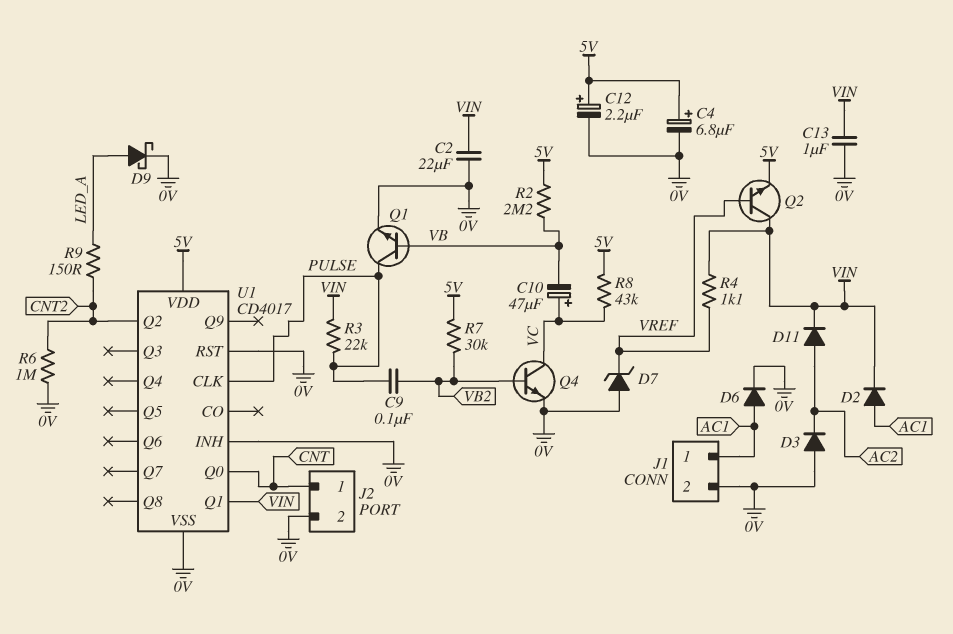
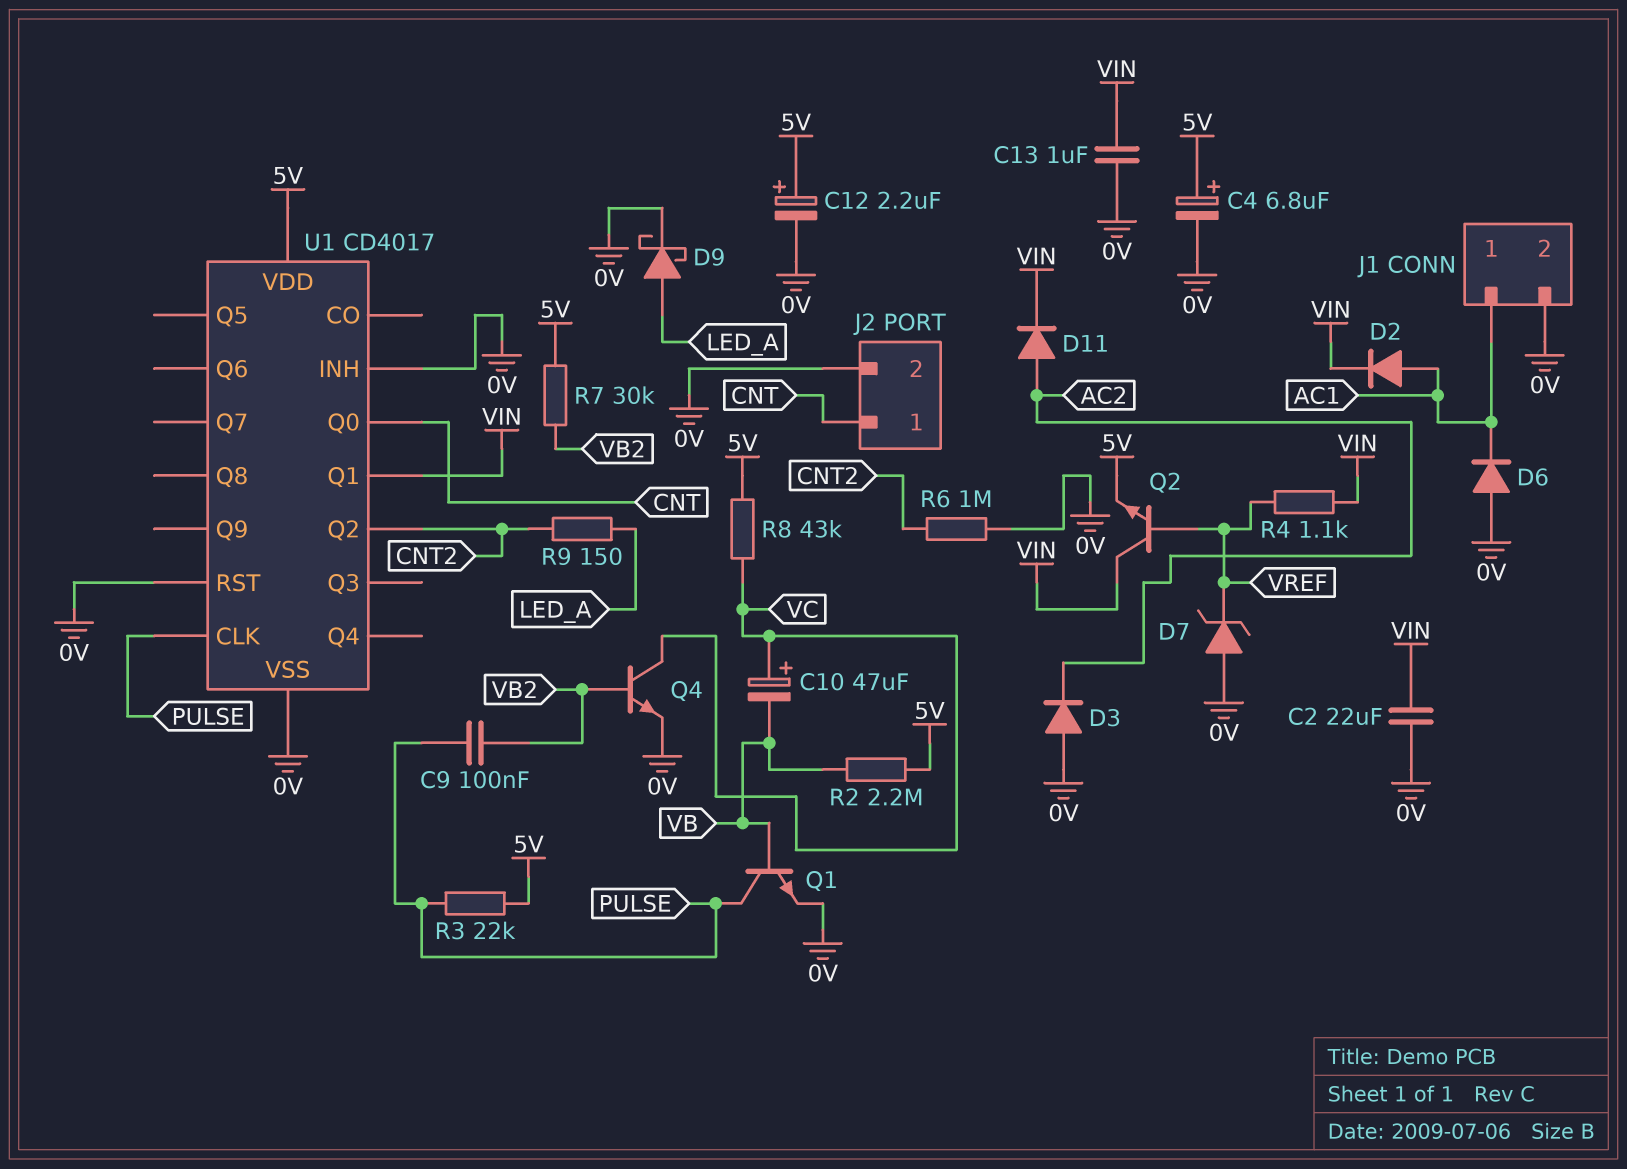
D6: diode (A AC1, K 0V) -> diode (A 0V, K AC1)
R3: 22k (PULSE, VIN) -> 22k (5V, PULSE)

